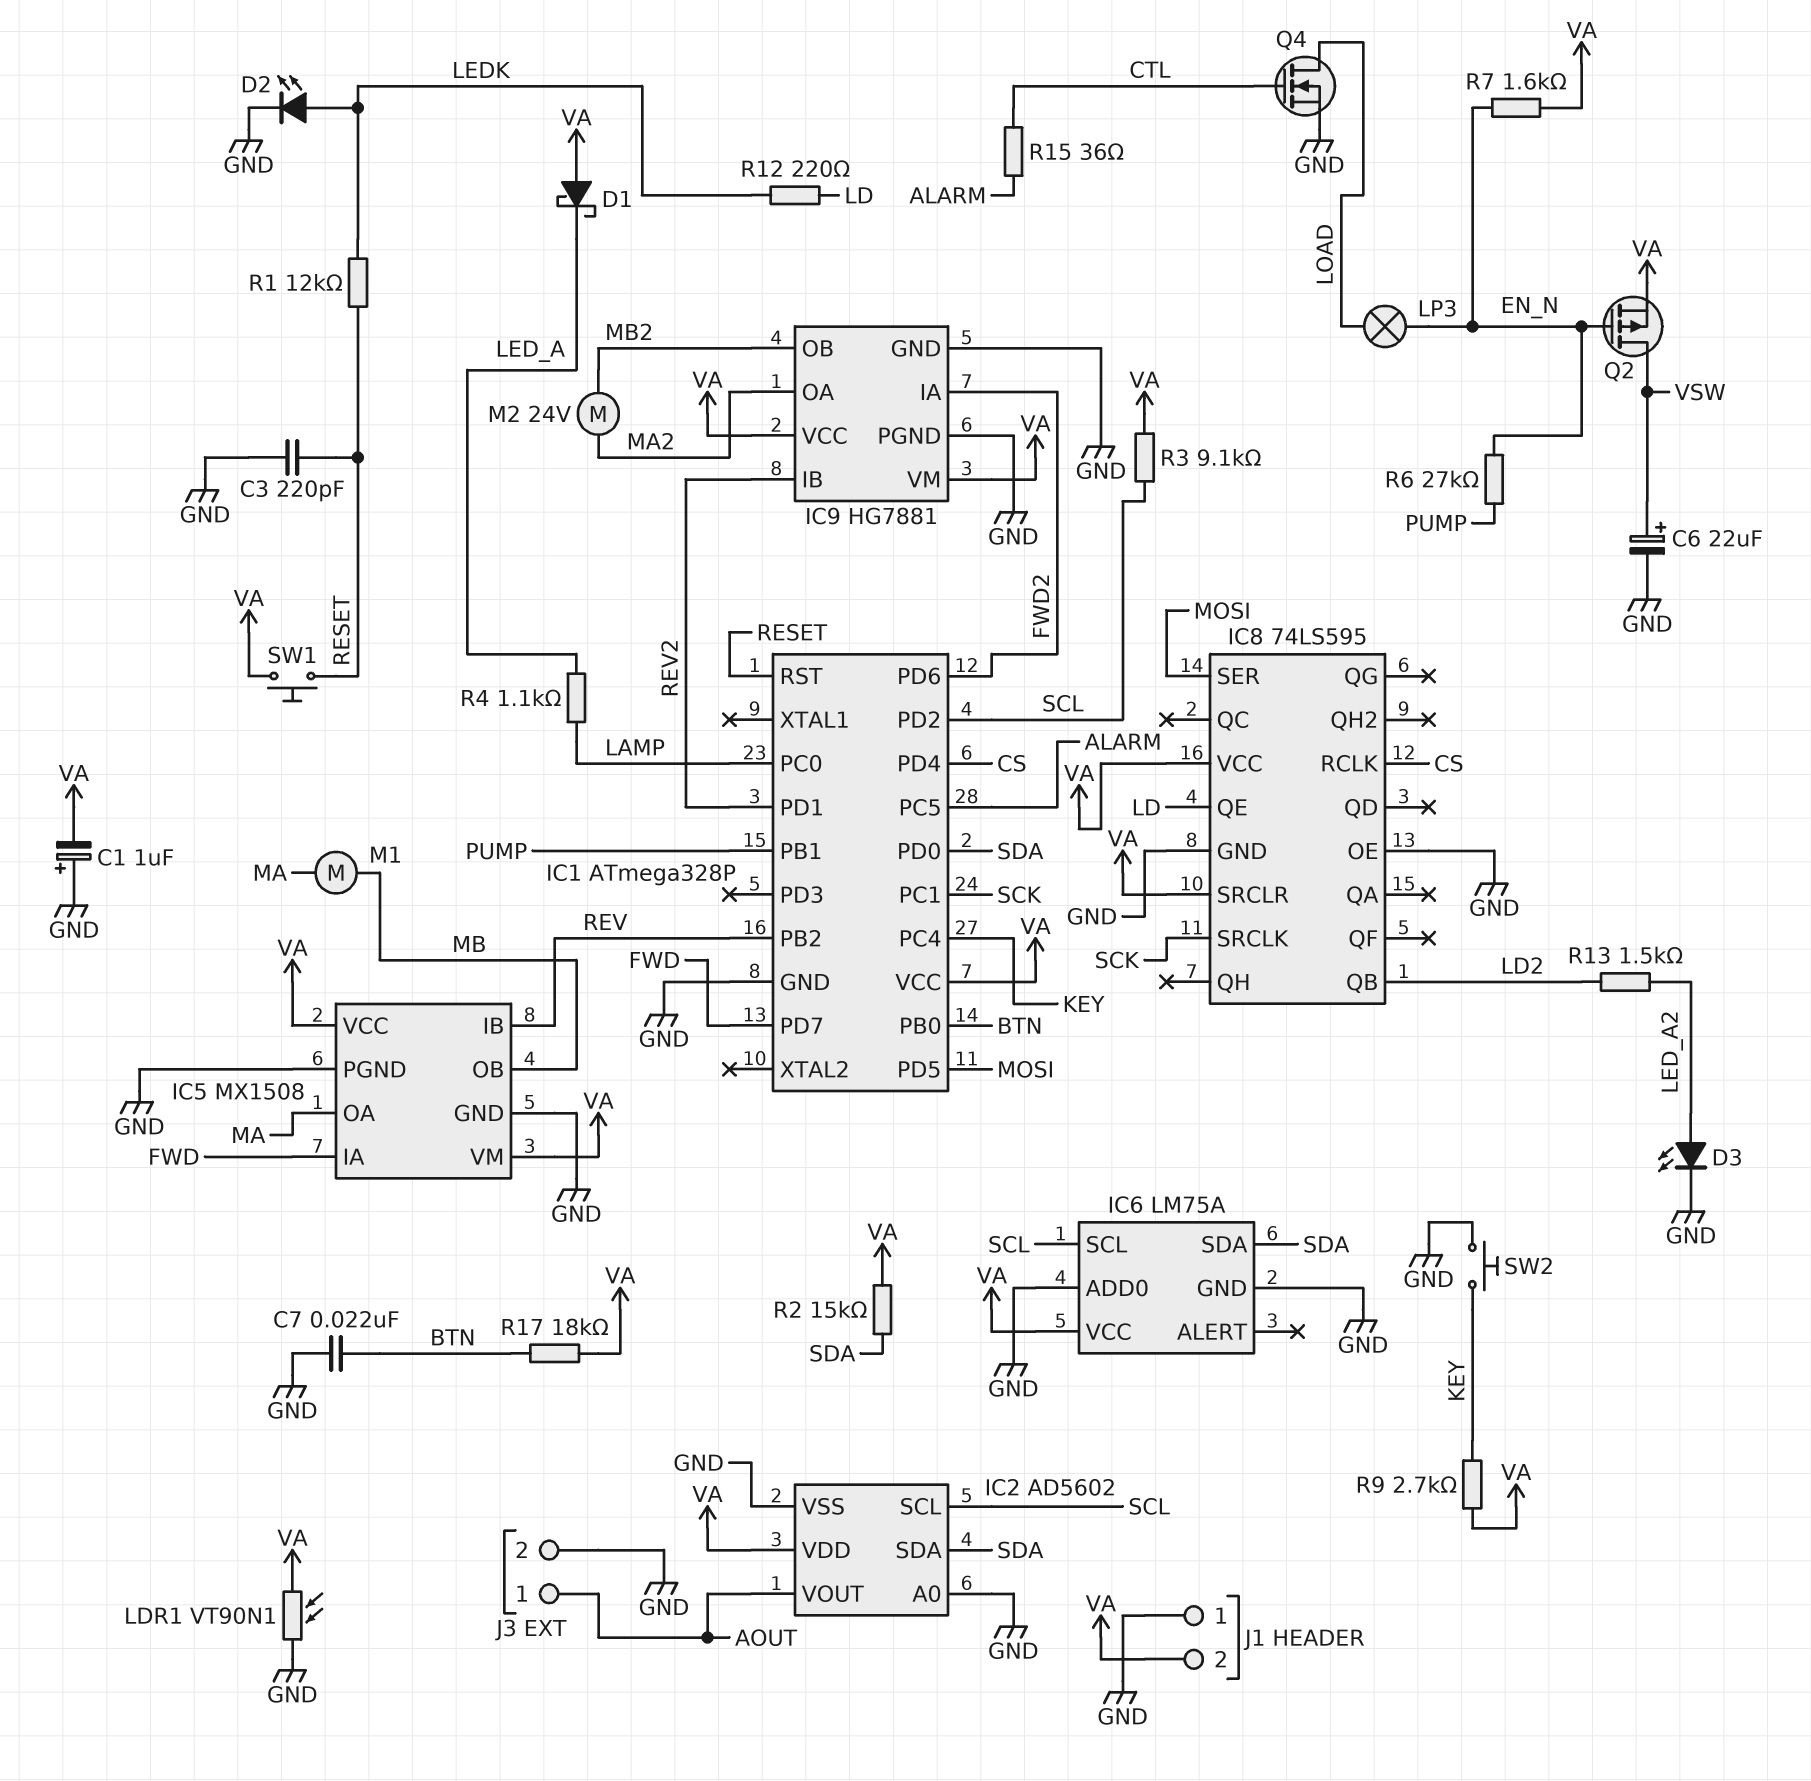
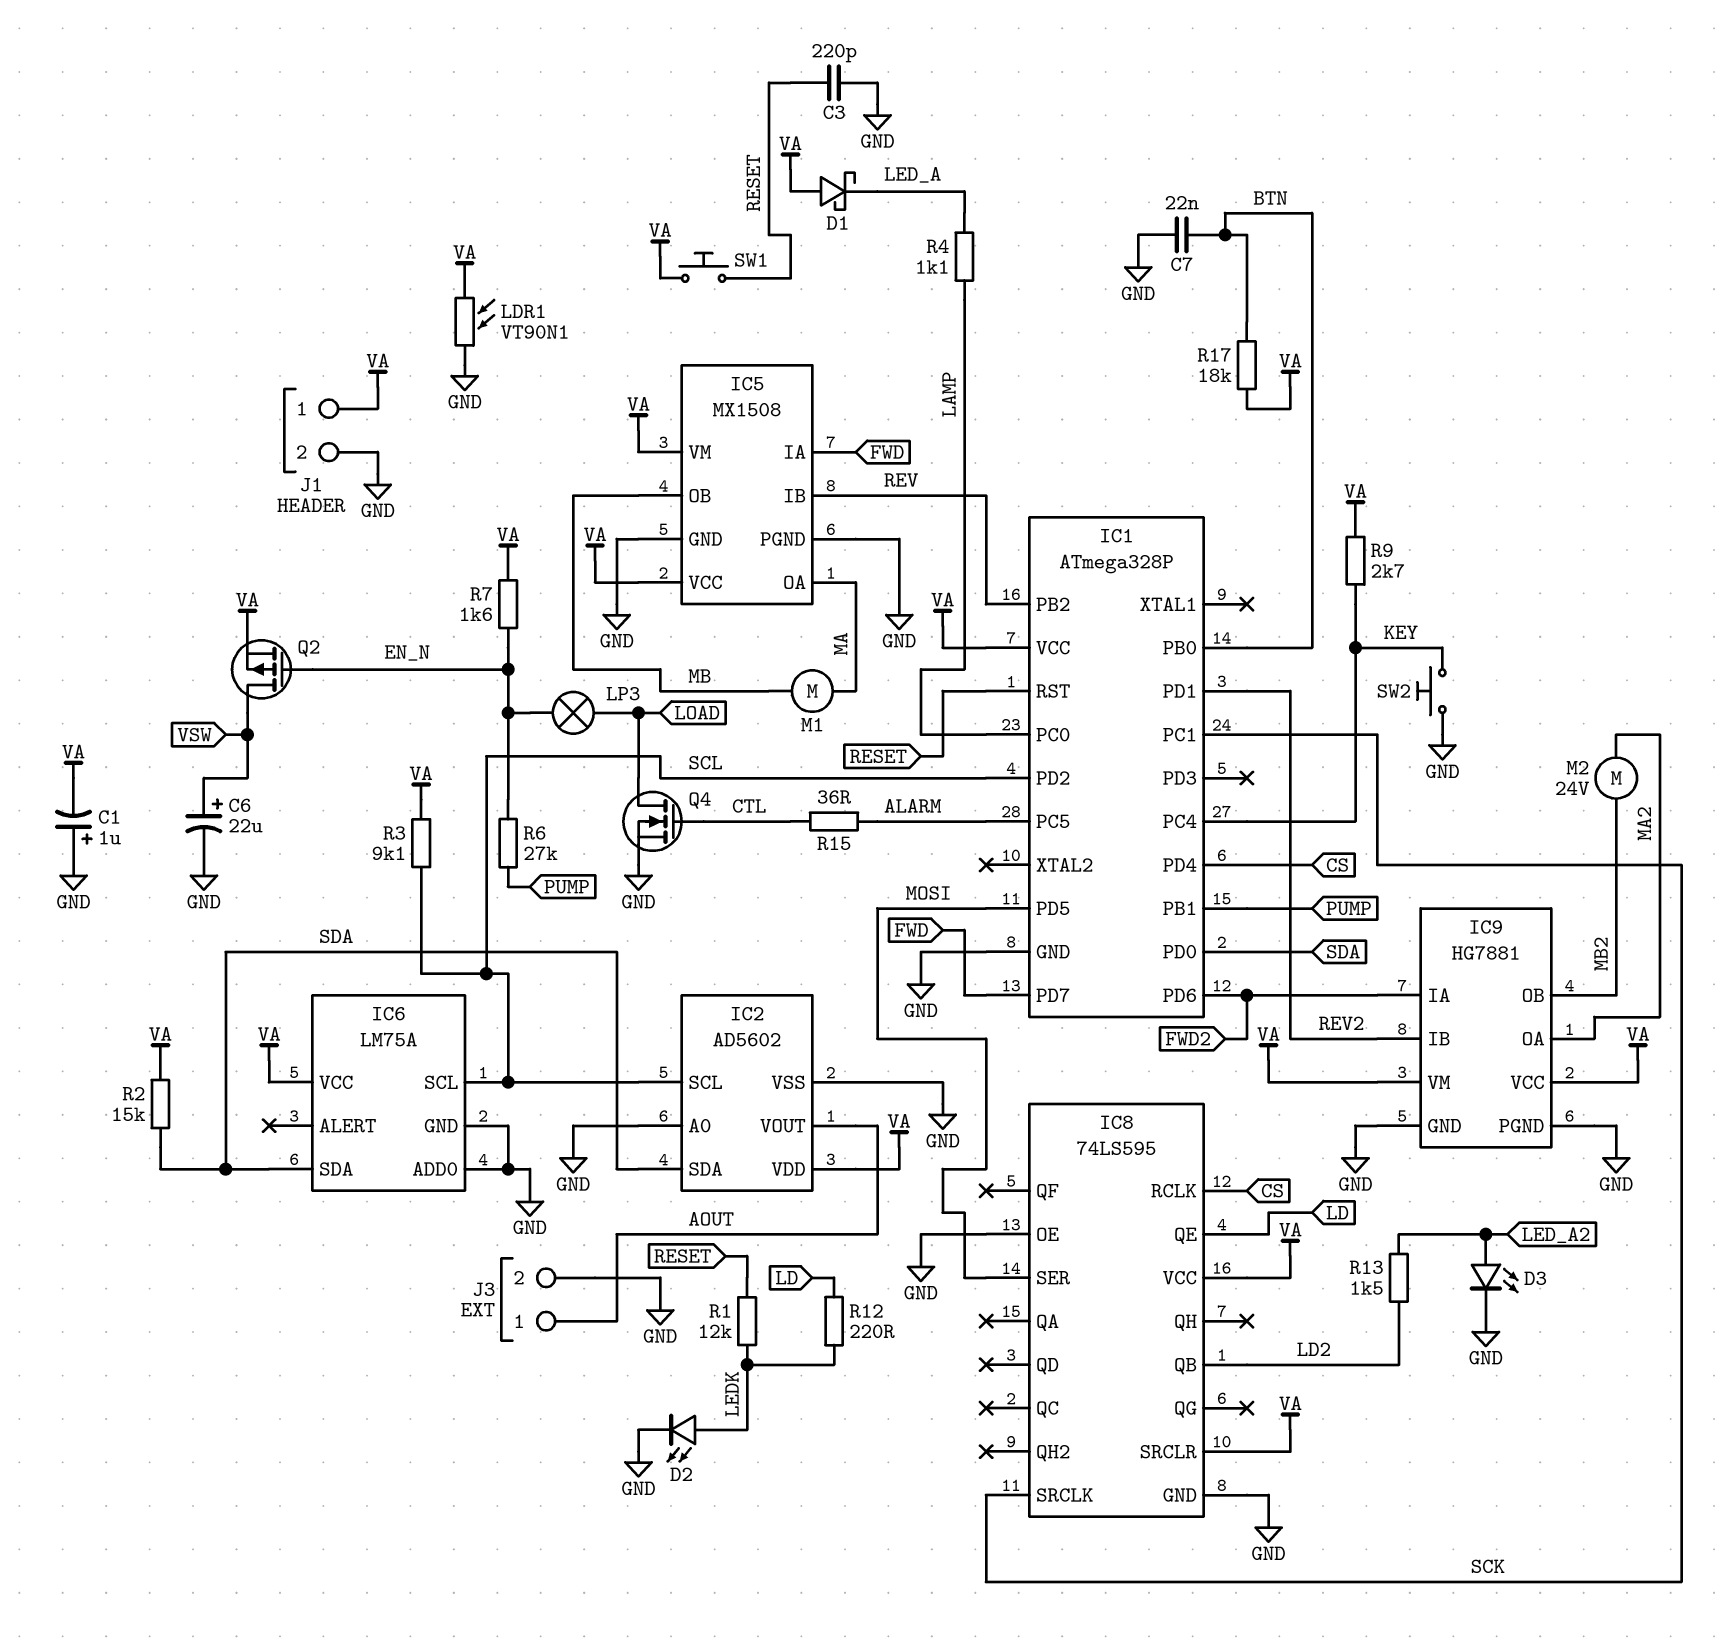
J1 pin 1: GND -> VA
J1 pin 2: VA -> GND

